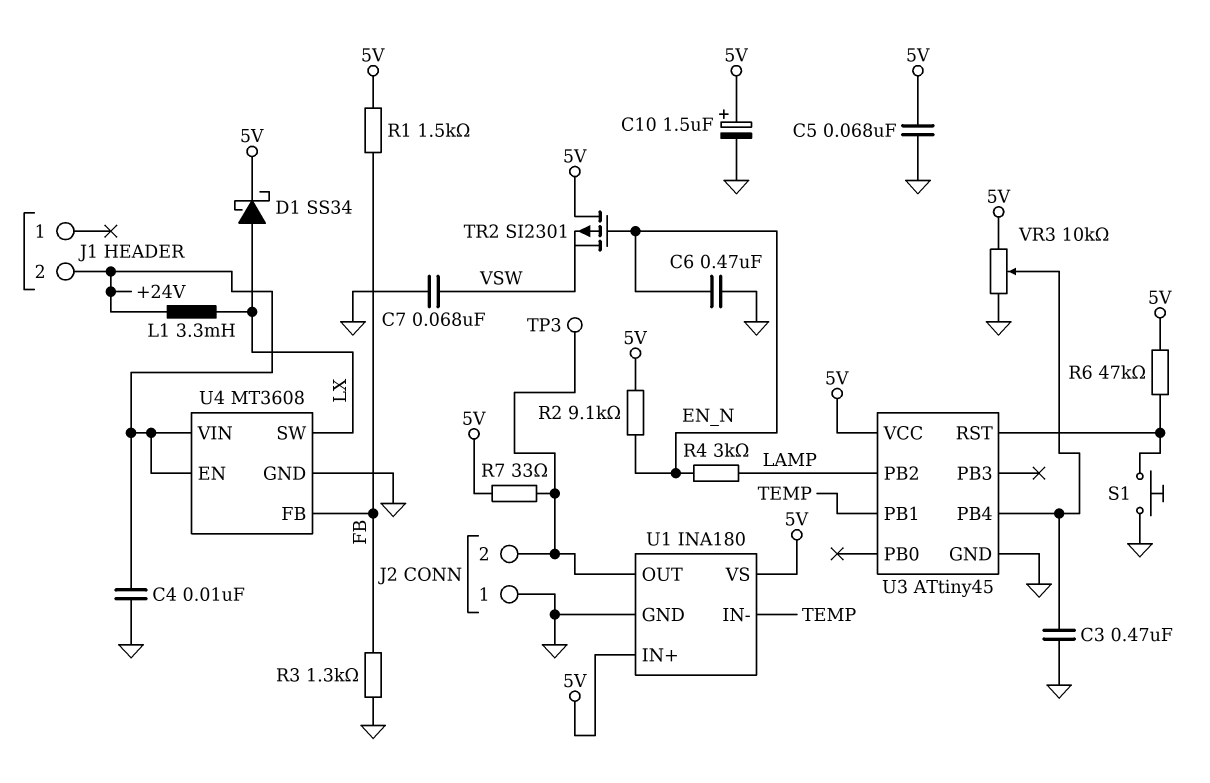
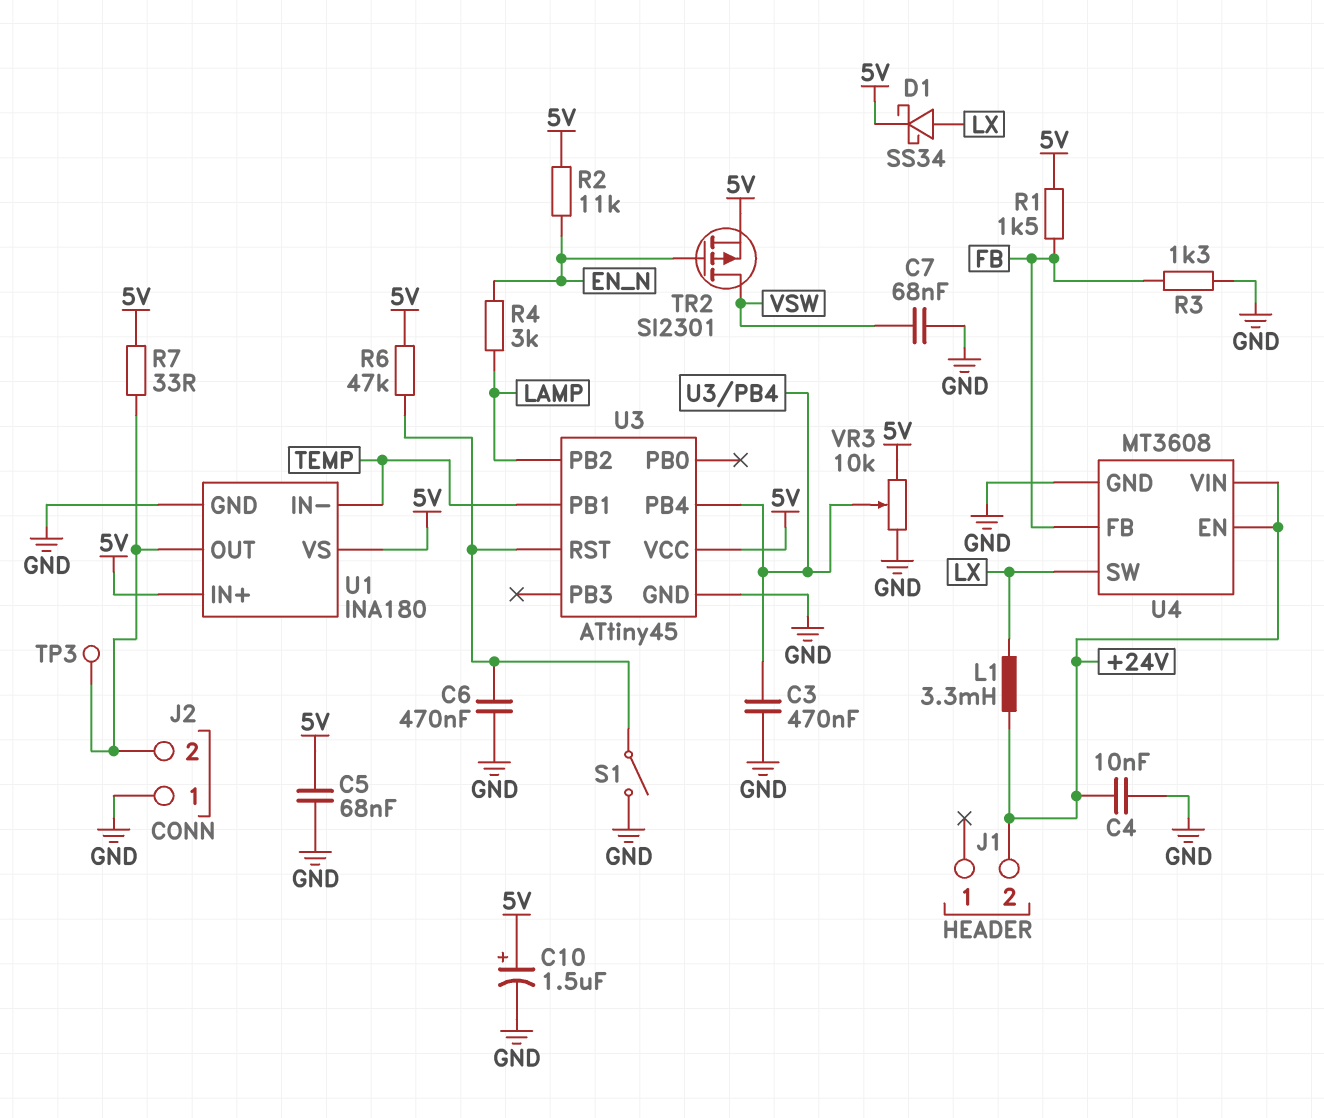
C6: 470nF (EN_N, GND) -> 470nF (GND, U3/RST)
R2: 9.1k (5V, EN_N) -> 11k (5V, EN_N)
S1: button (GND, U3/RST) -> switch (GND, U3/RST)
TR2: PMOS SI2301 (G EN_N, D 5V, S VSW) -> PMOS SI2301 (G EN_N, D VSW, S 5V)

